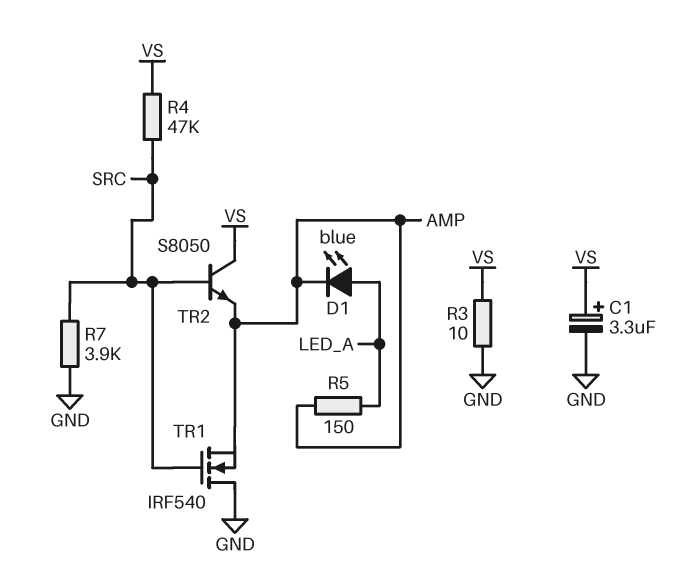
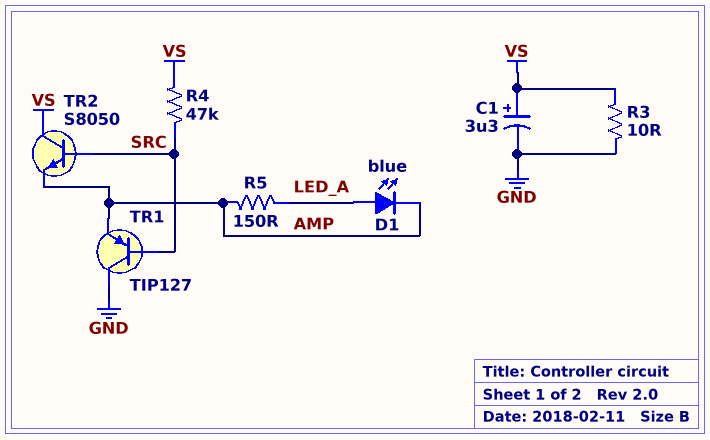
R7: 3.9k (GND, SRC) -> none
TR1: NMOS IRF540 (G SRC, D GND, S AMP) -> PNP TIP127 (B SRC, C GND, E AMP)

